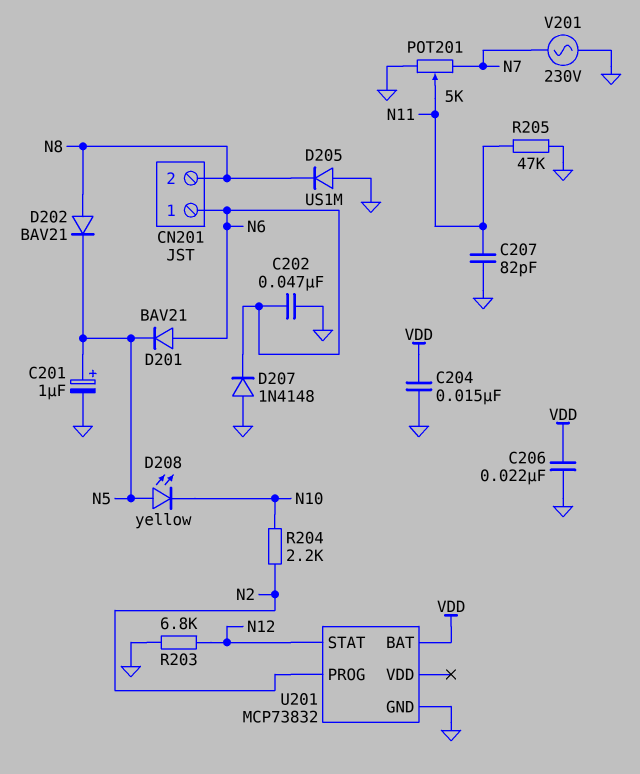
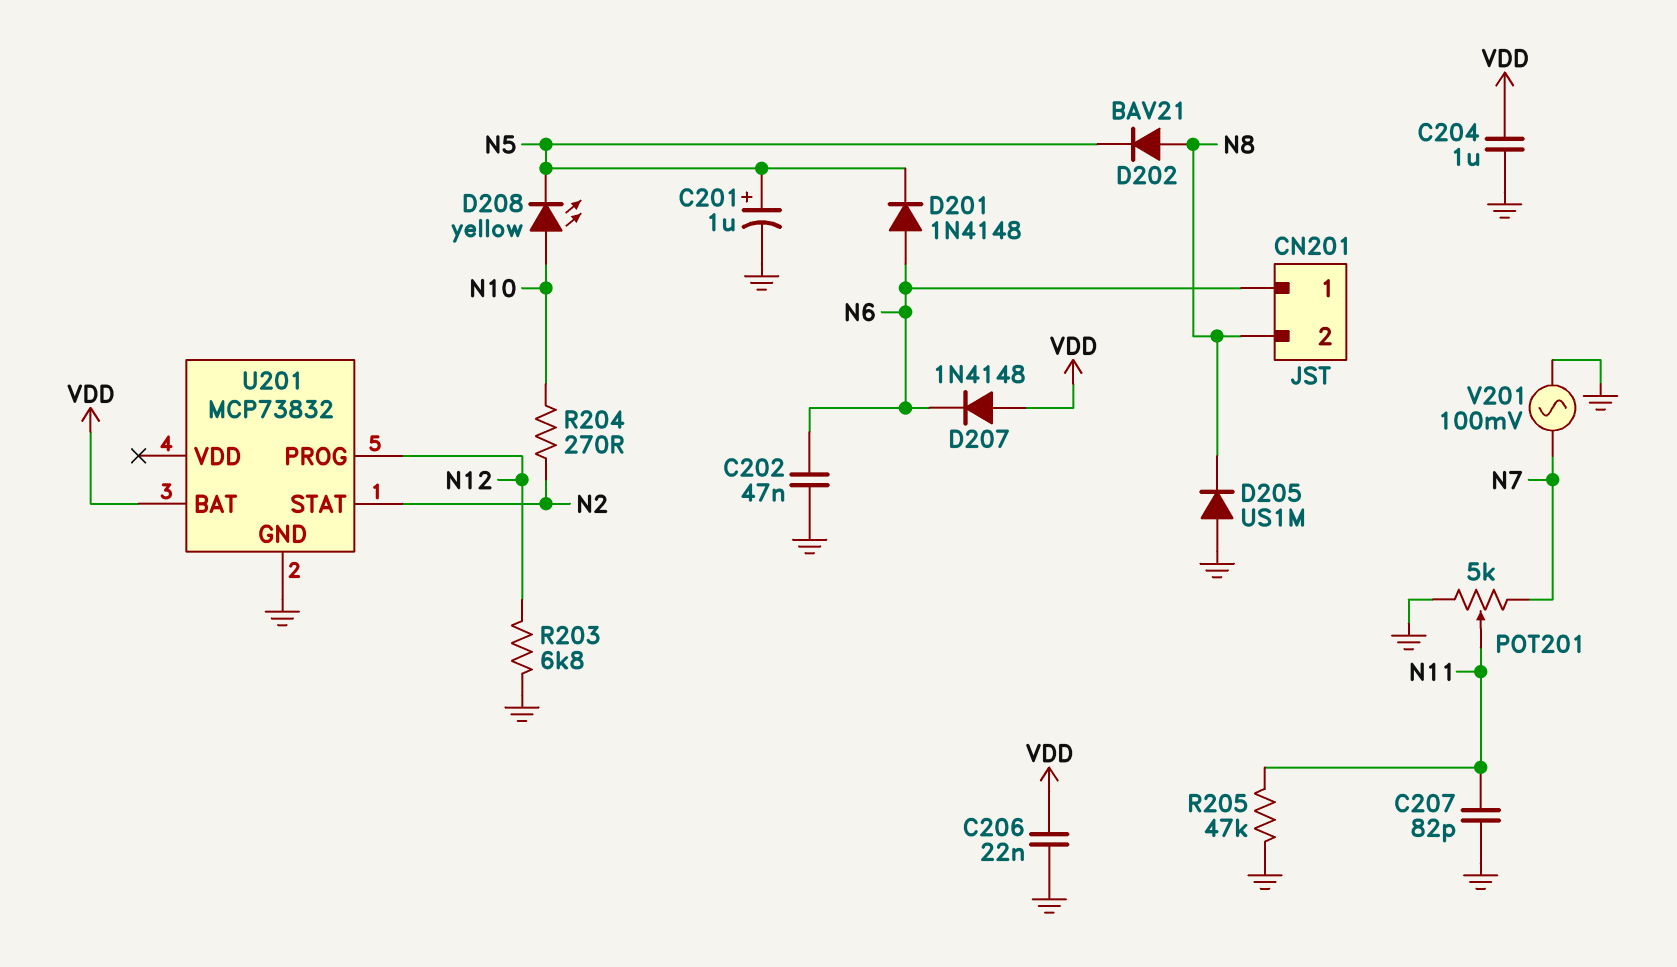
C204: 15nF (GND, VDD) -> 1uF (GND, VDD)
D201: diode BAV21 (A N6, K N5) -> diode 1N4148 (A N6, K N5)
D207: diode 1N4148 (A GND, K N6) -> diode 1N4148 (A VDD, K N6)
D208: LED yellow (A N5, K N10) -> LED yellow (A N10, K N5)
R204: 2.2k (N2, N10) -> 270 (N2, N10)
U201 pin PROG: N2 -> N12
U201 pin STAT: N12 -> N2
V201: AC 230V (GND, N7) -> AC 100mV (GND, N7)

